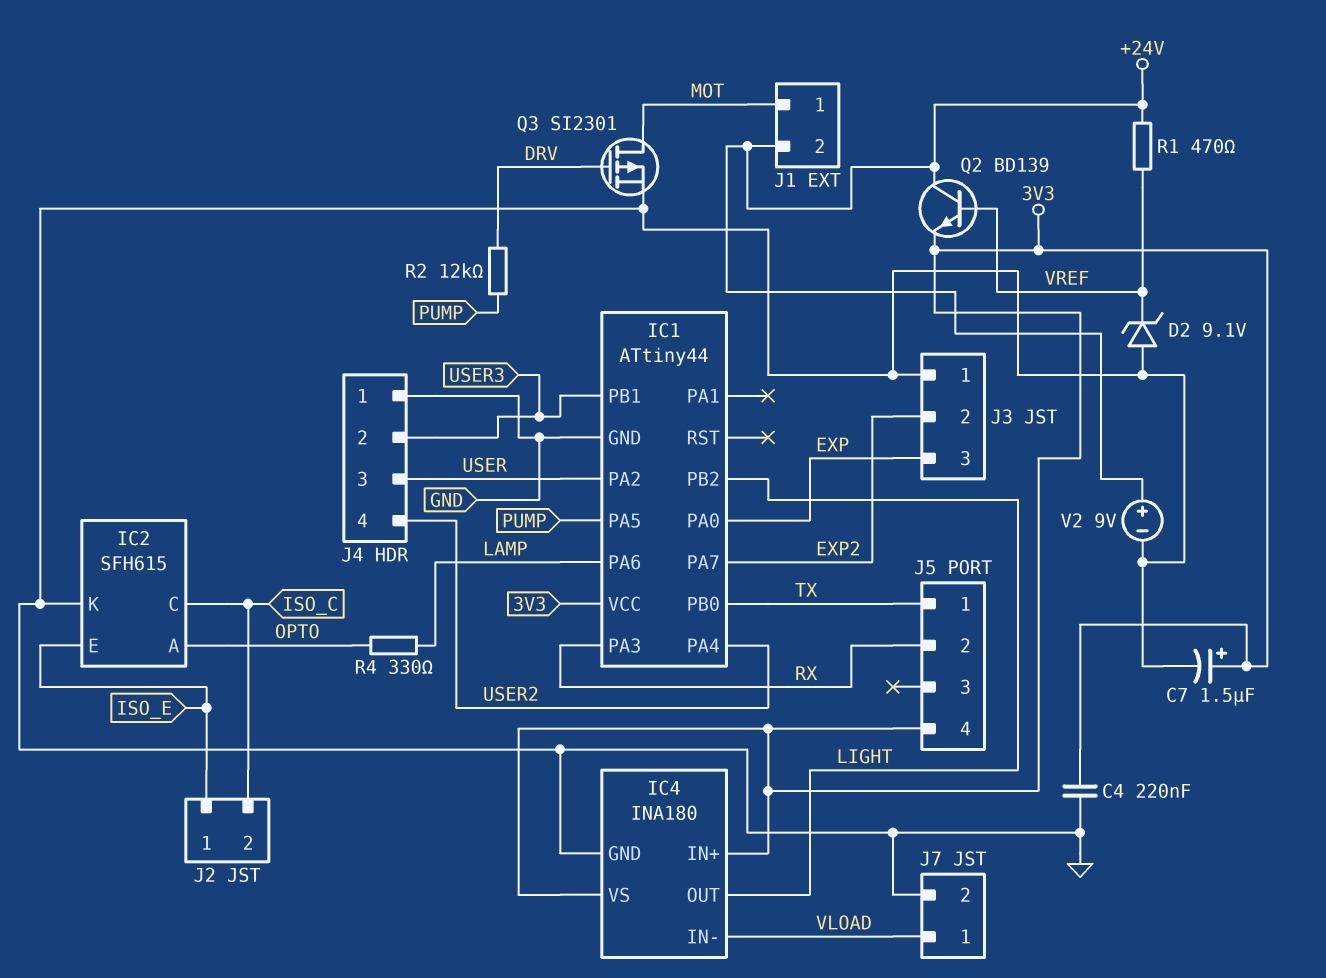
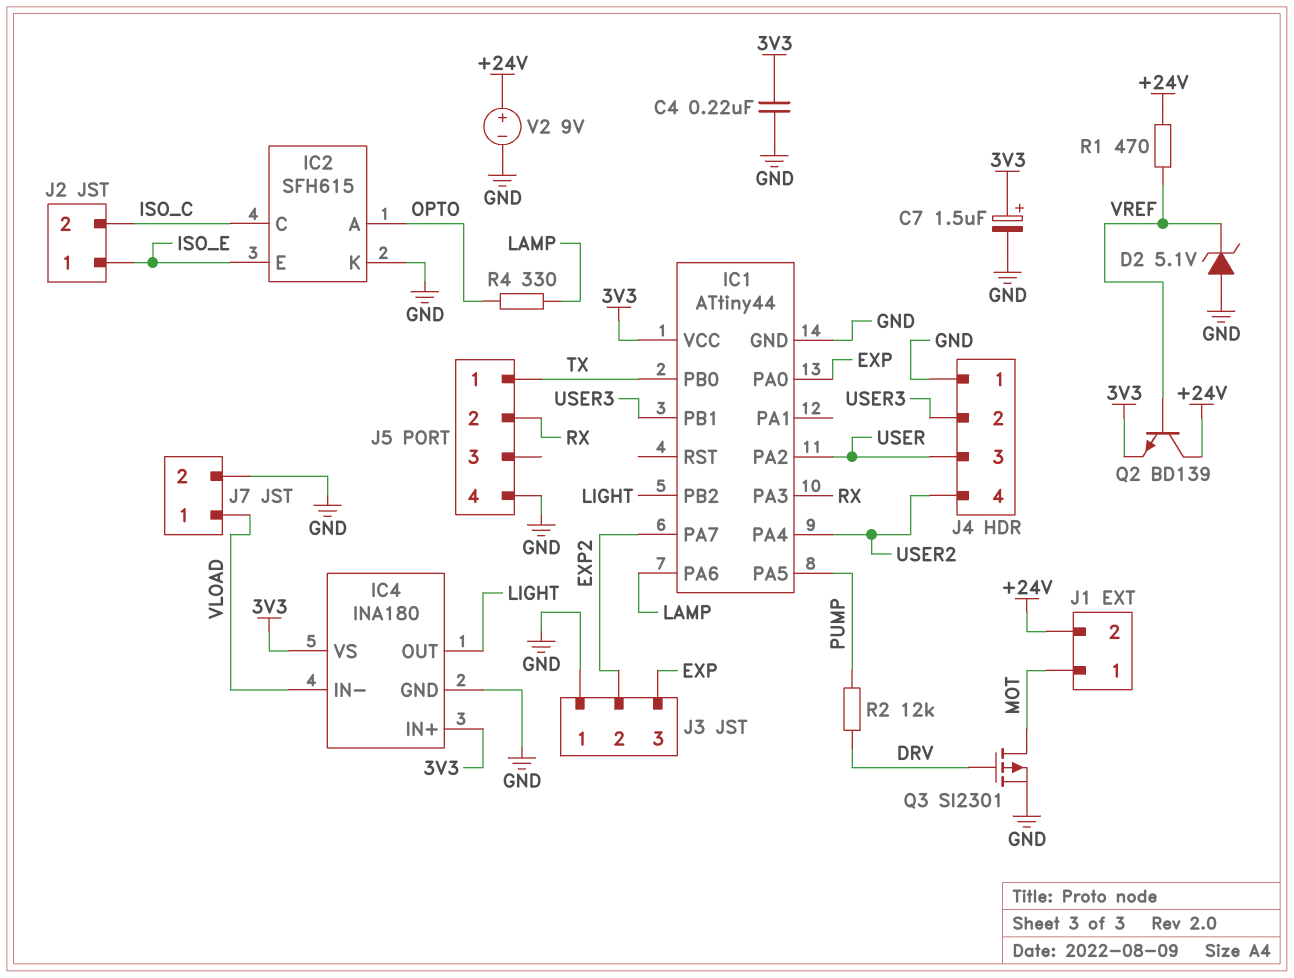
D2: zener 9.1V (A GND, K VREF) -> zener 5.1V (A GND, K VREF)
J5 pin 4: 3V3 -> GND

